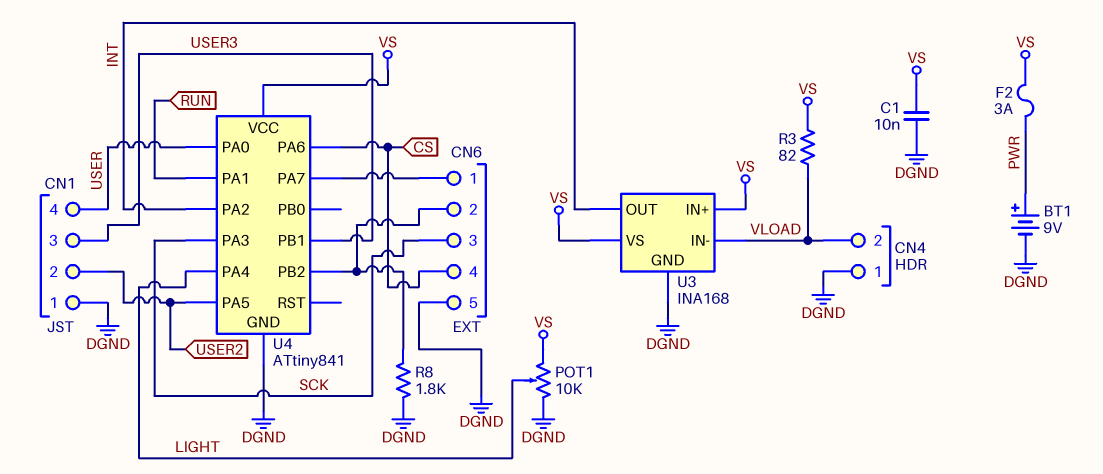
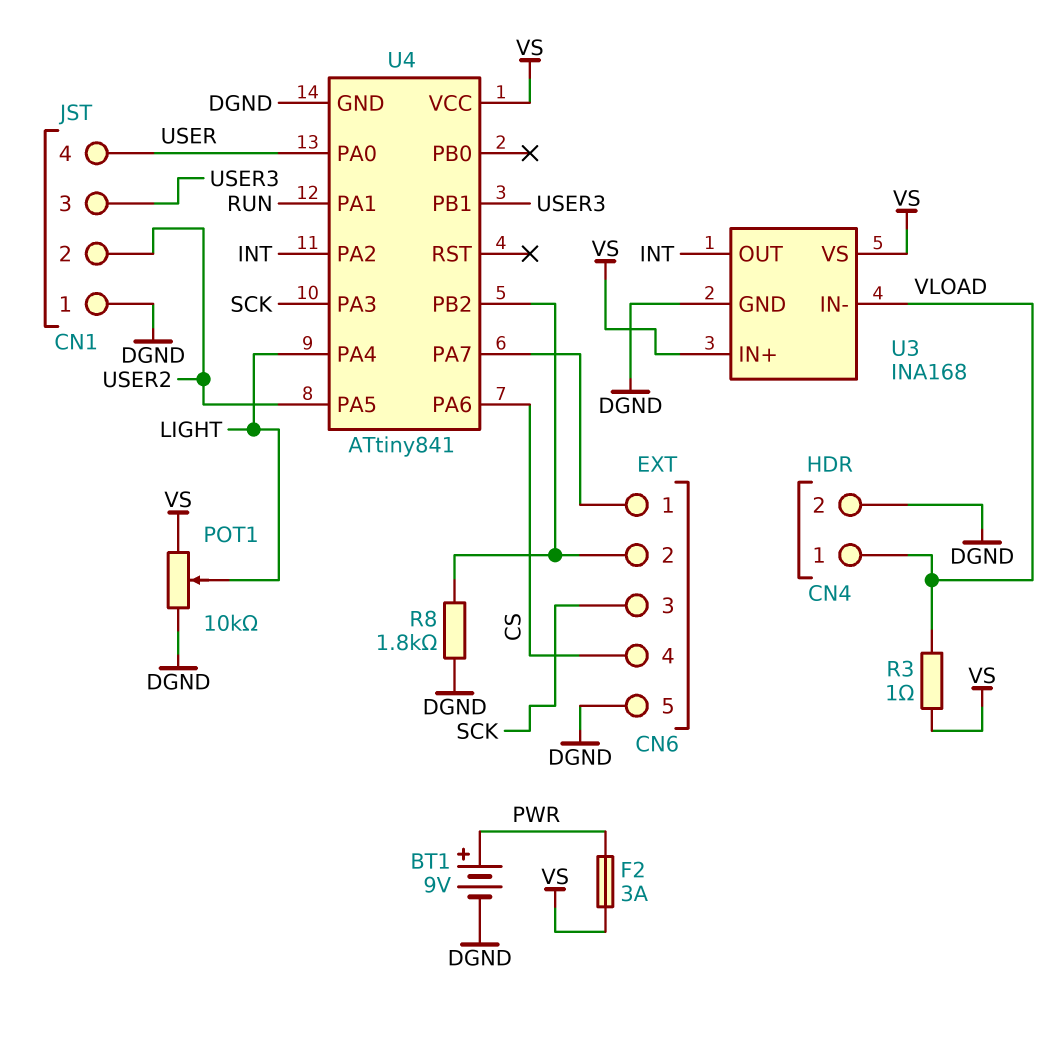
C1: 10nF (DGND, VS) -> none
CN4 pin 1: DGND -> VLOAD
CN4 pin 2: VLOAD -> DGND
R3: 82 (VLOAD, VS) -> 1 (VLOAD, VS)

